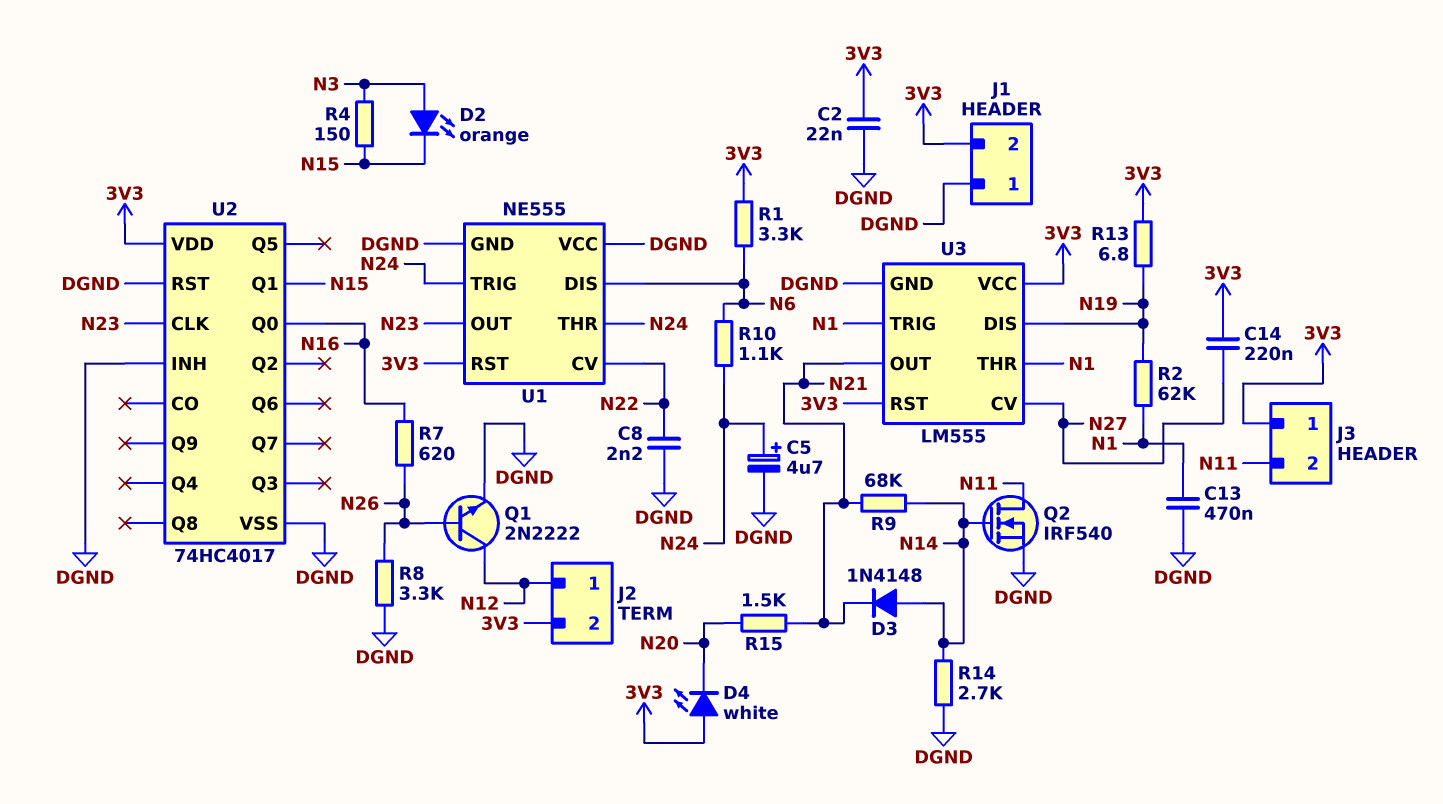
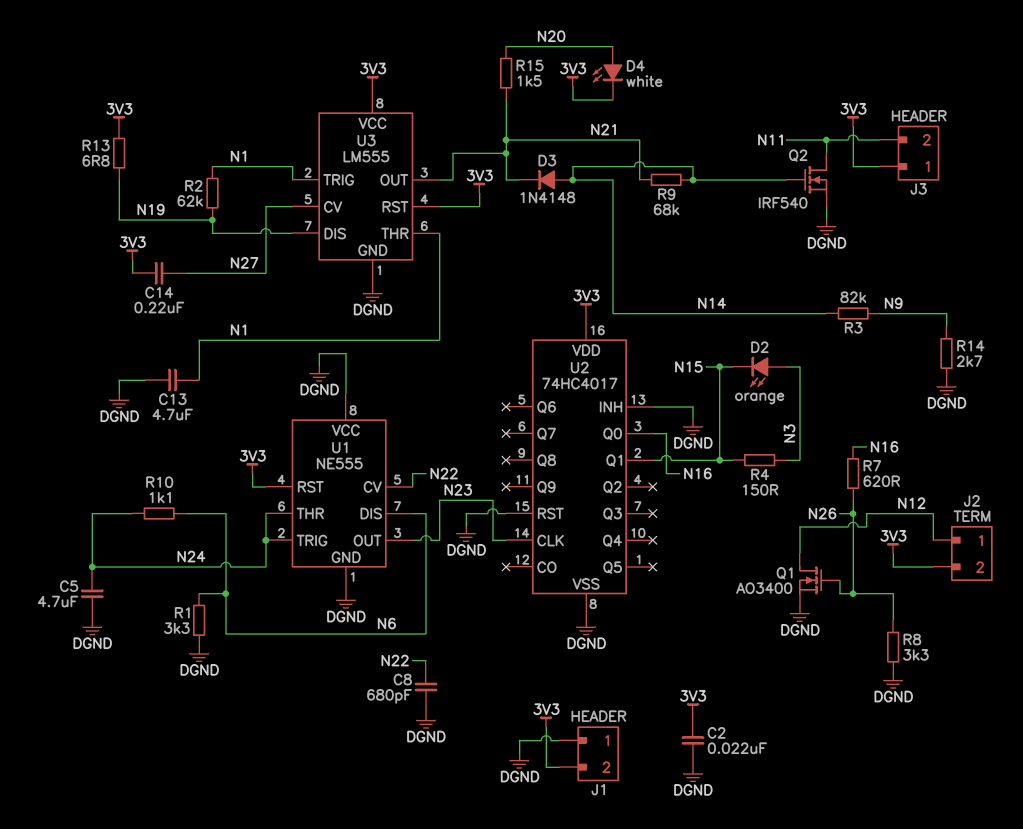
C5: 4.7uF (plus N24, minus DGND) -> 4.7uF (DGND, N24)
C8: 2.2nF (DGND, N22) -> 680pF (DGND, N22)
C13: 470nF (DGND, N1) -> 4.7uF (DGND, N1)
D4: LED white (A 3V3, K N20) -> LED white (A N20, K 3V3)
Q1: NPN 2N2222 (B N26, C N12, E DGND) -> NMOS AO3400 (G N26, D N12, S DGND)
R1: 3.3k (3V3, N6) -> 3.3k (DGND, N6)
R3: none -> 82k (N9, N14)
R14: 2.7k (DGND, N14) -> 2.7k (DGND, N9)

